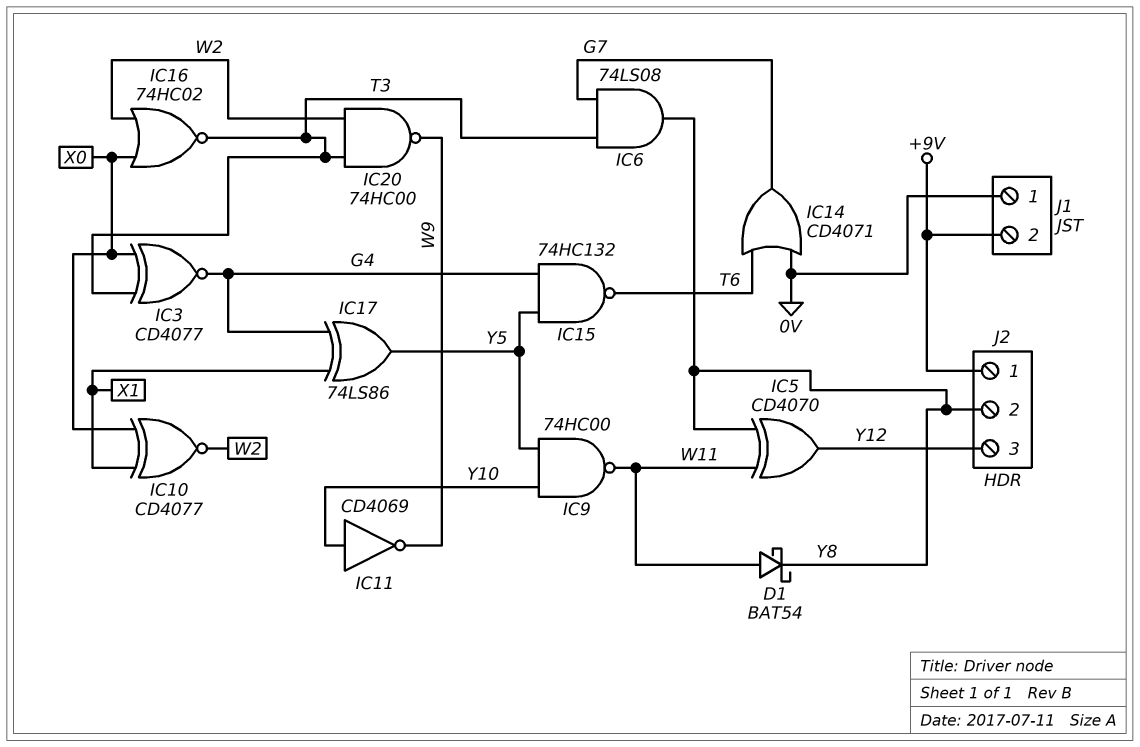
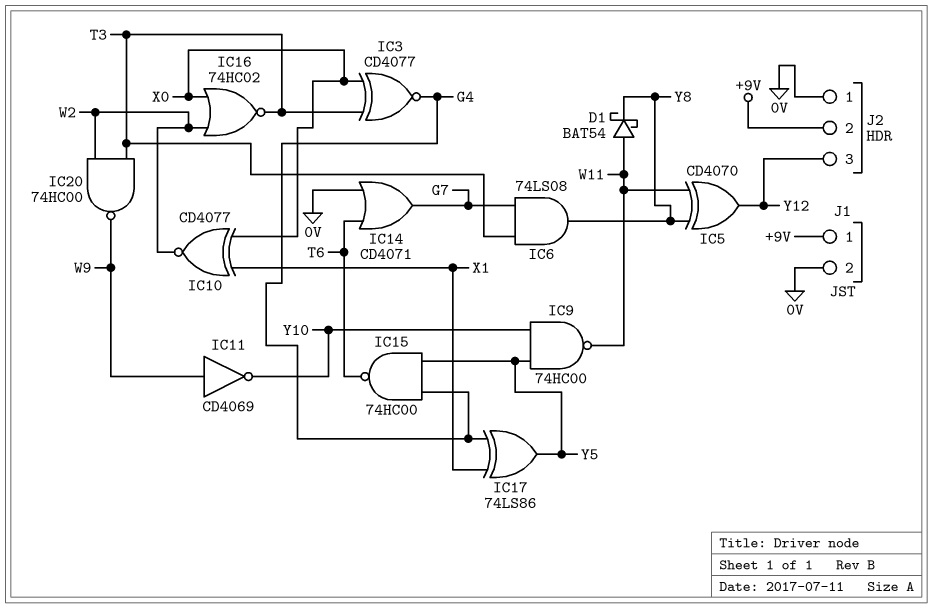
IC11: NOT CD4069 (in Y10, out W9) -> NOT CD4069 (in W9, out Y10)
IC15: NAND 74HC132 (in G4, in Y5, out T6) -> NAND 74HC00 (in G4, in Y5, out T6)
J1 pin 1: 0V -> +9V
J1 pin 2: +9V -> 0V
J2 pin 1: +9V -> 0V
J2 pin 2: Y8 -> +9V

